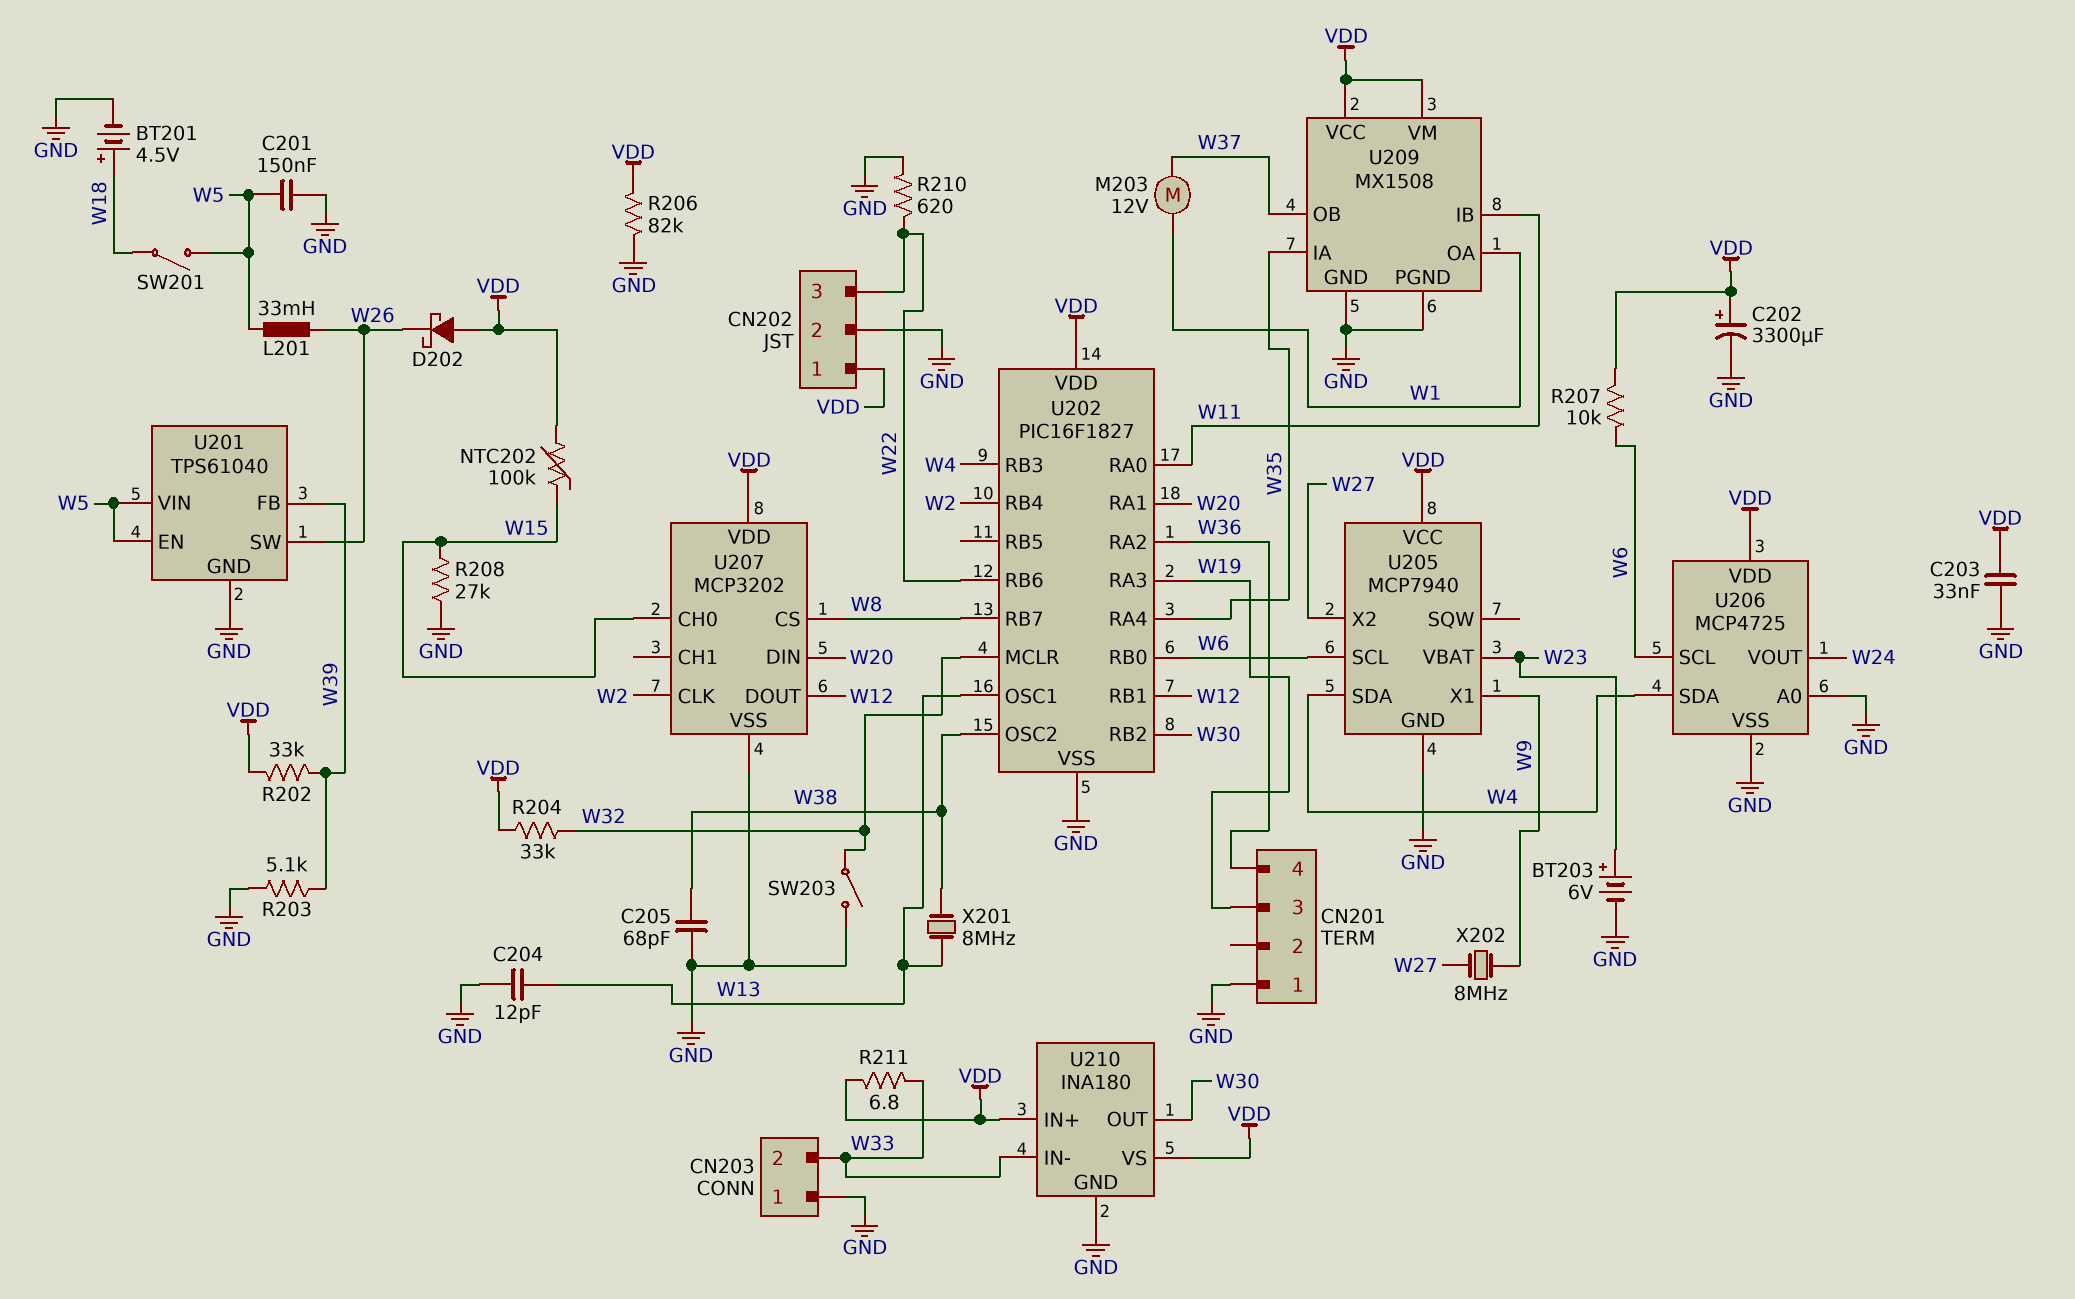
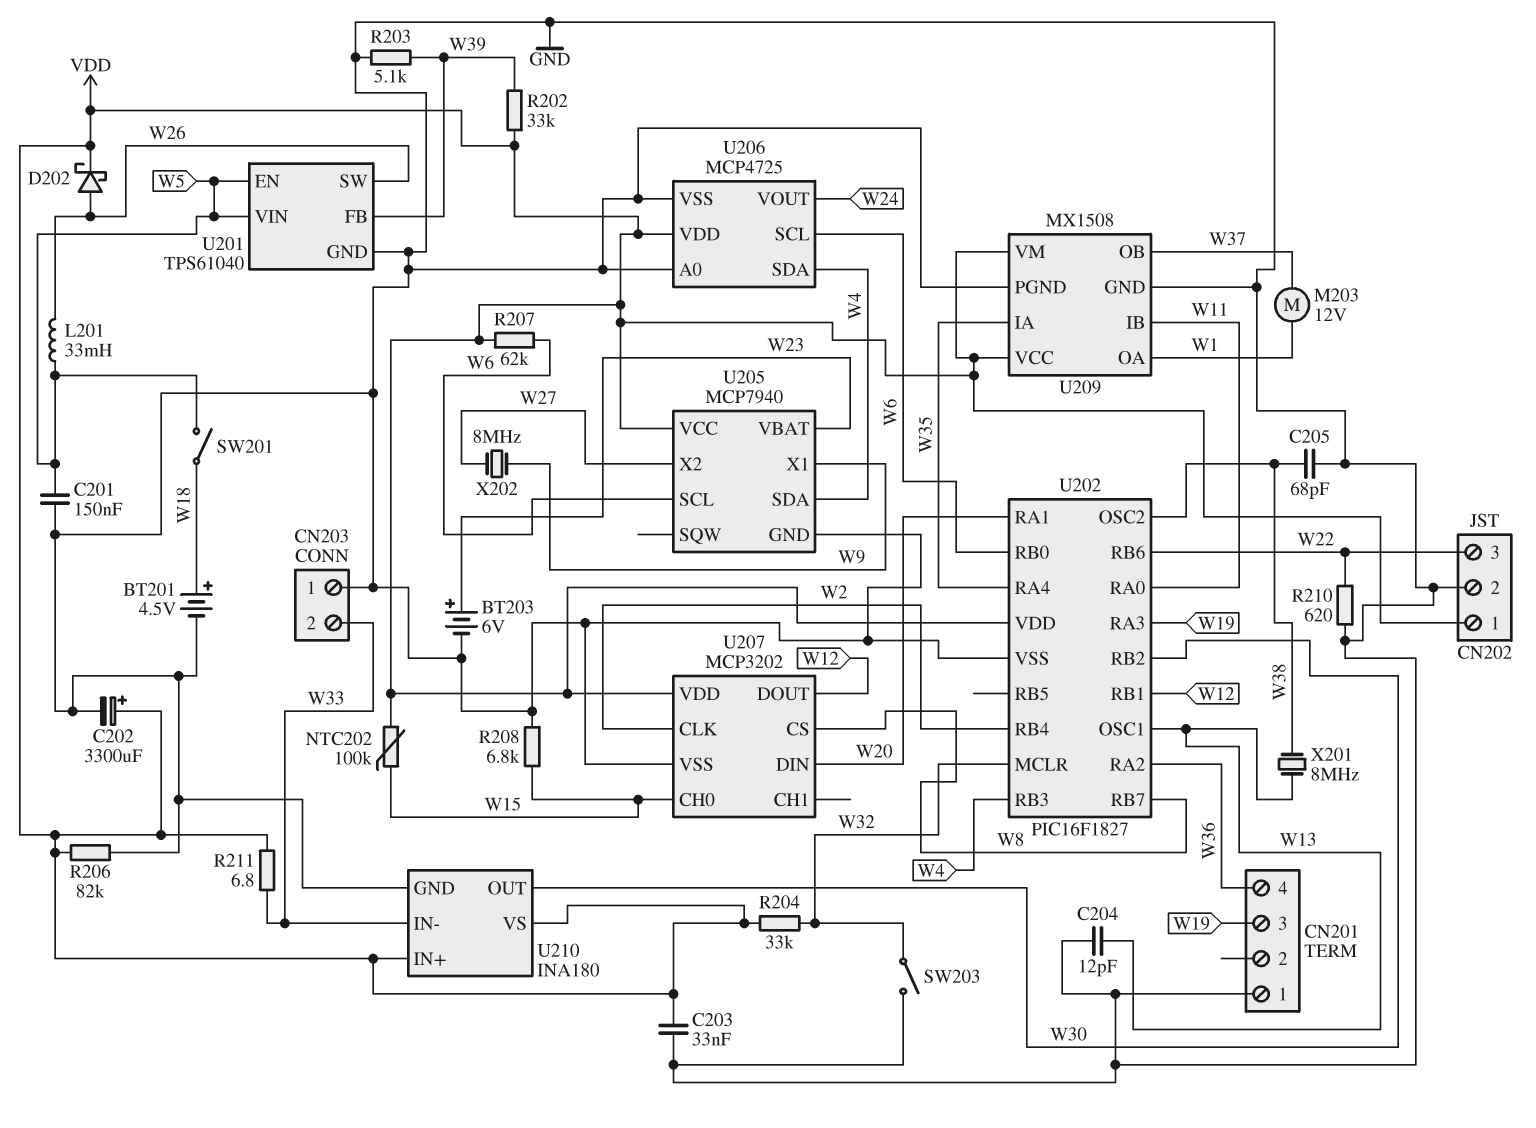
D202: schottky (A VDD, K W26) -> schottky (A W26, K VDD)
R207: 10k (VDD, W6) -> 62k (VDD, W6)
R208: 27k (GND, W15) -> 6.8k (GND, W15)

